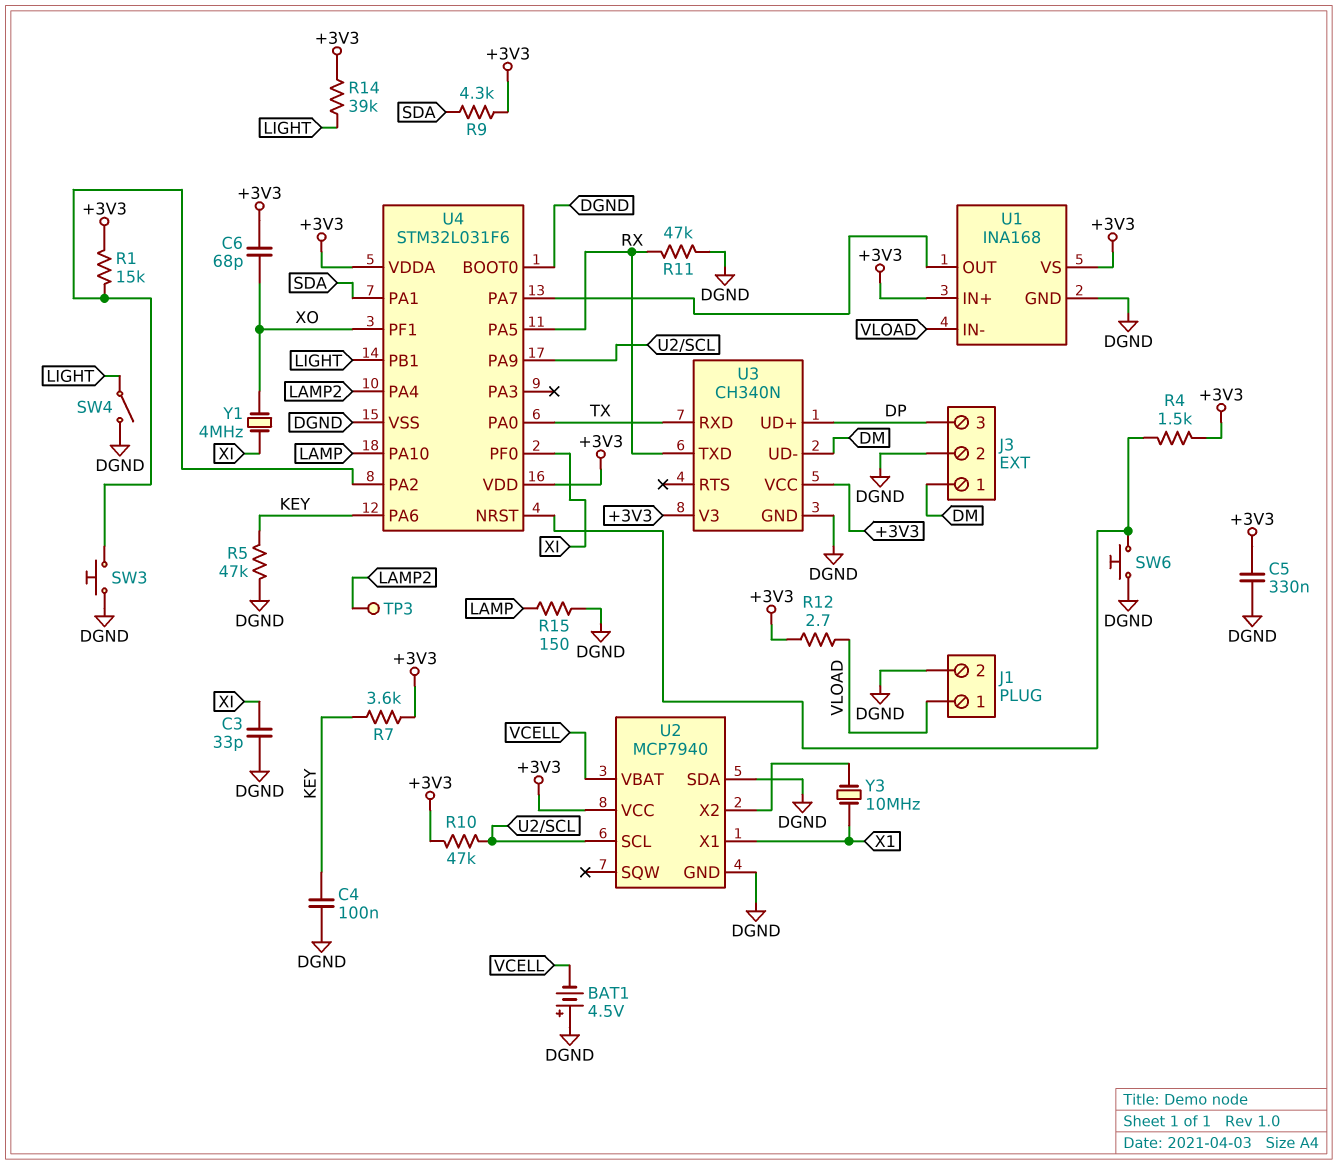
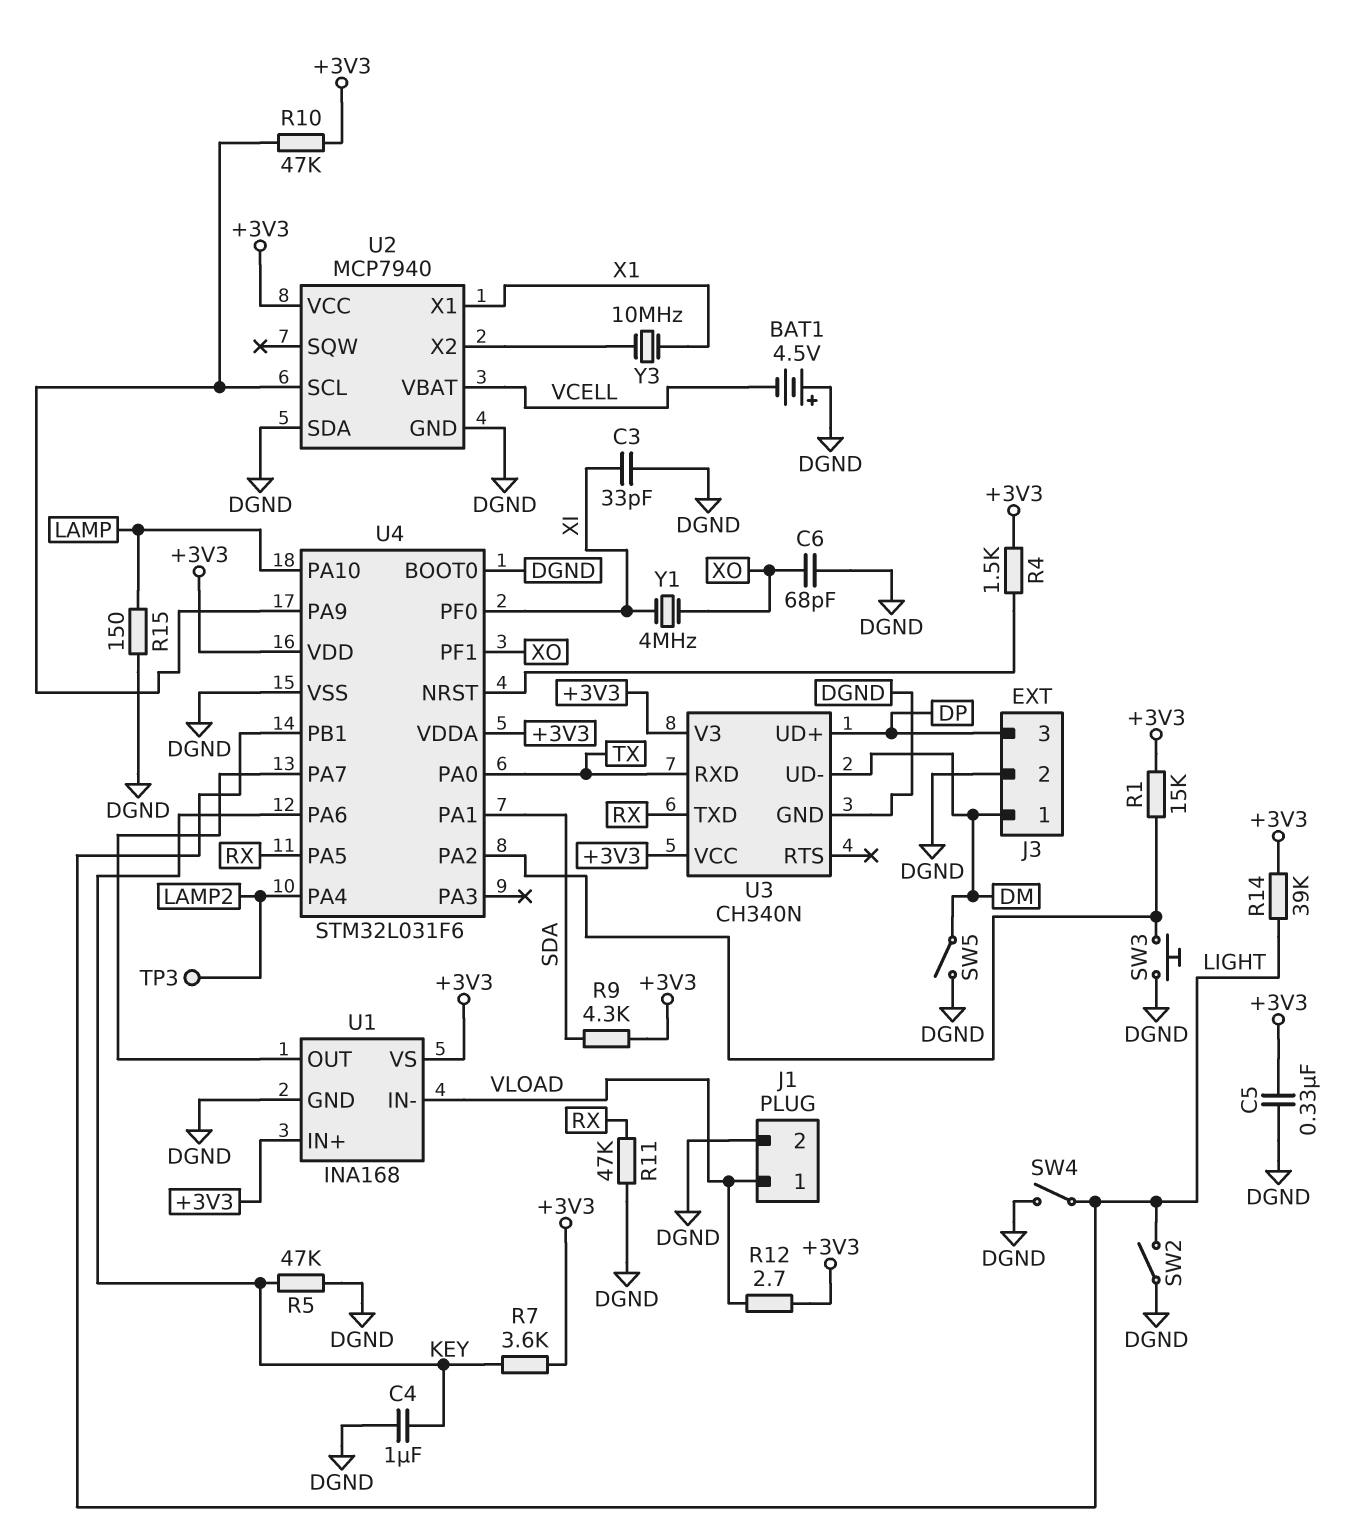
C4: 100nF (DGND, KEY) -> 1uF (DGND, KEY)
C6: 68pF (+3V3, XO) -> 68pF (DGND, XO)
SW2: none -> switch (DGND, LIGHT)
SW5: none -> switch (DGND, DM)
SW6: button (DGND, U4/NRST) -> none

